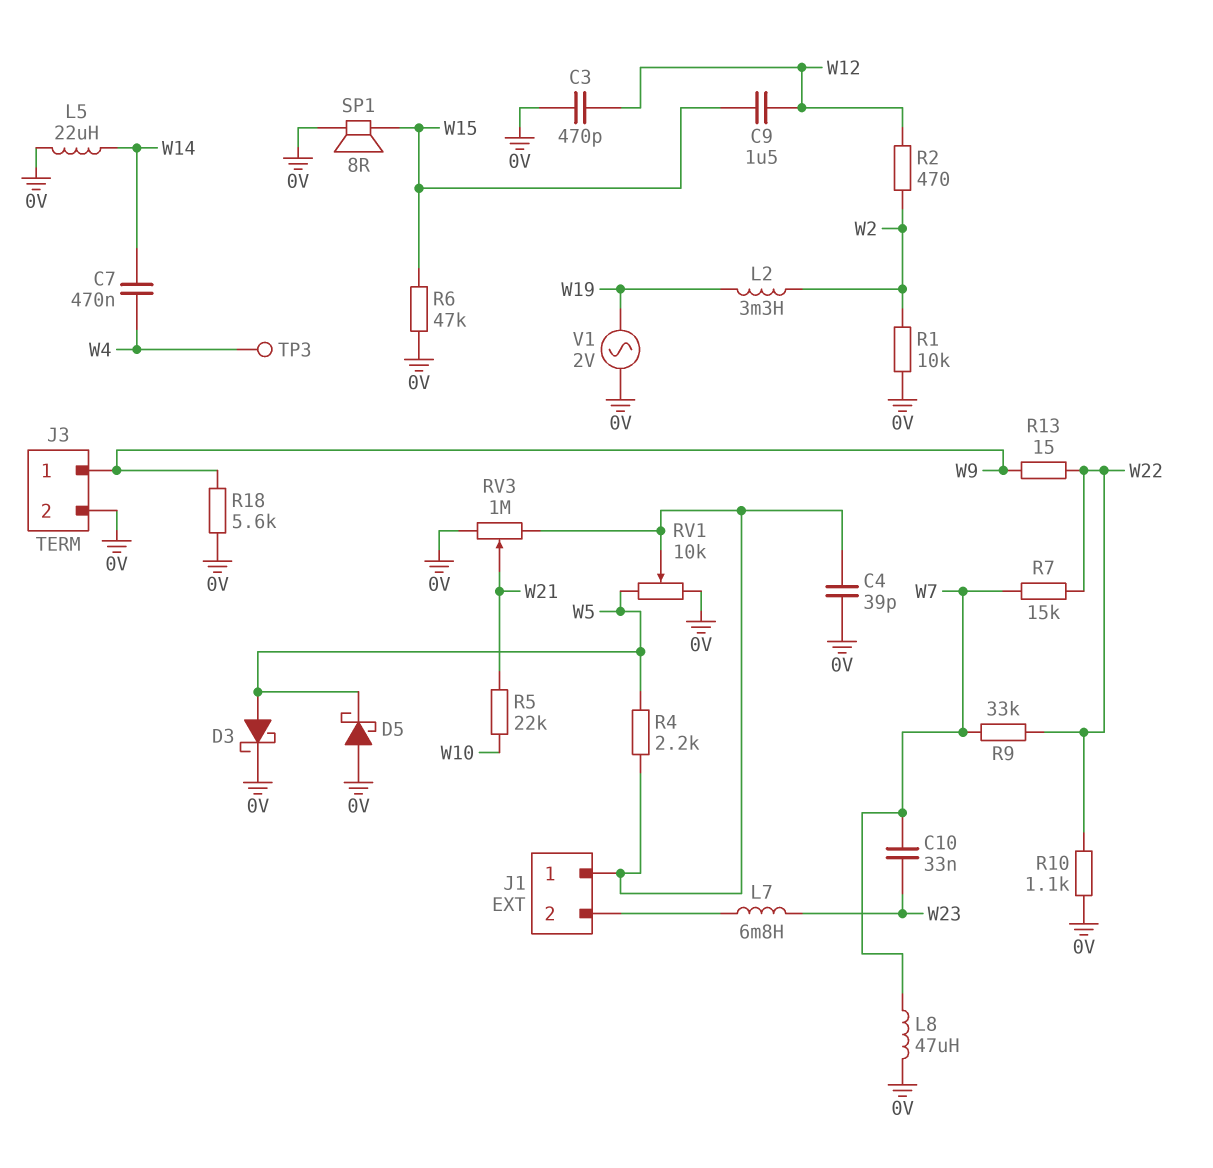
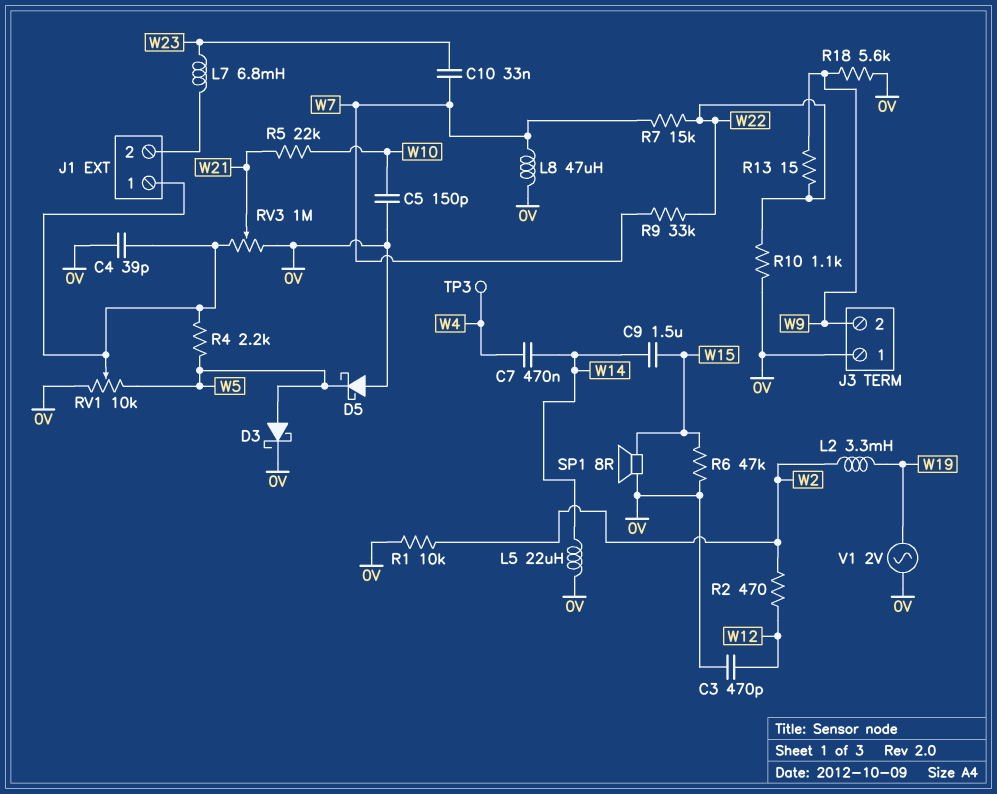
C5: none -> 150pF (0V, W10)
C9: 1.5uF (W12, W15) -> 1.5uF (W14, W15)
J3 pin 1: W9 -> 0V
J3 pin 2: 0V -> W9

